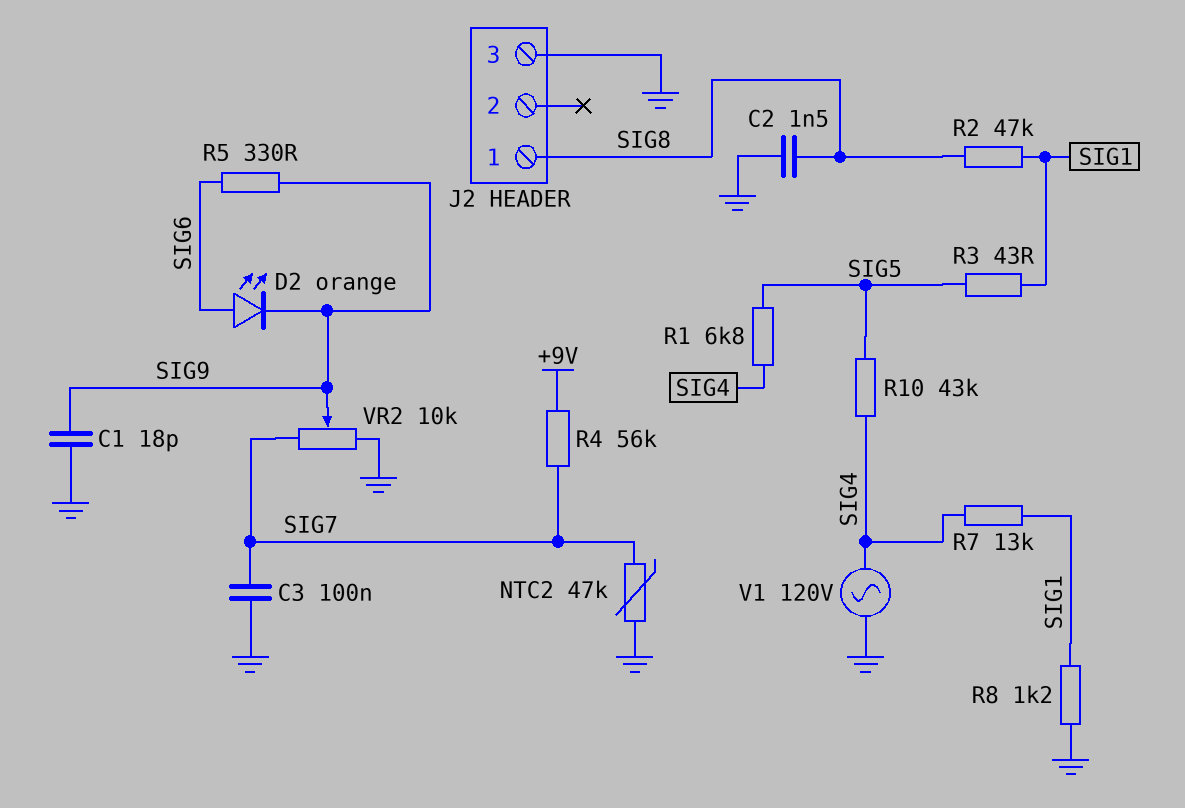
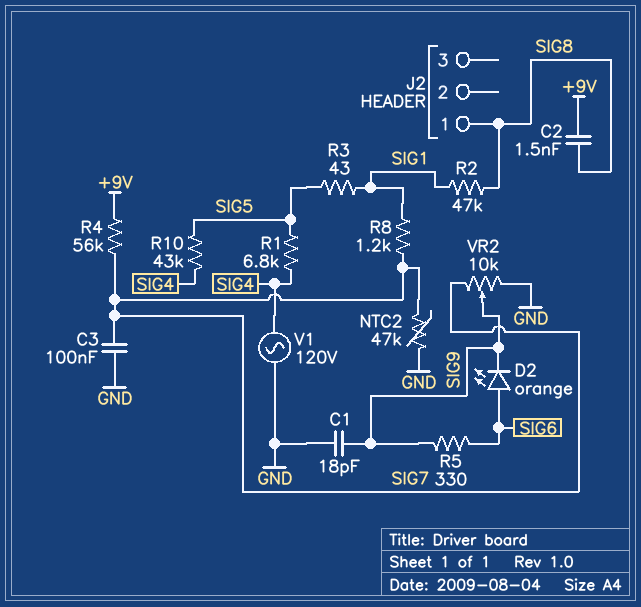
C2: 1.5nF (GND, SIG8) -> 1.5nF (+9V, SIG8)
J2 pin 3: GND -> none
R7: 13k (SIG1, SIG4) -> none
R8: 1.2k (GND, SIG1) -> 1.2k (SIG1, SIG7)

